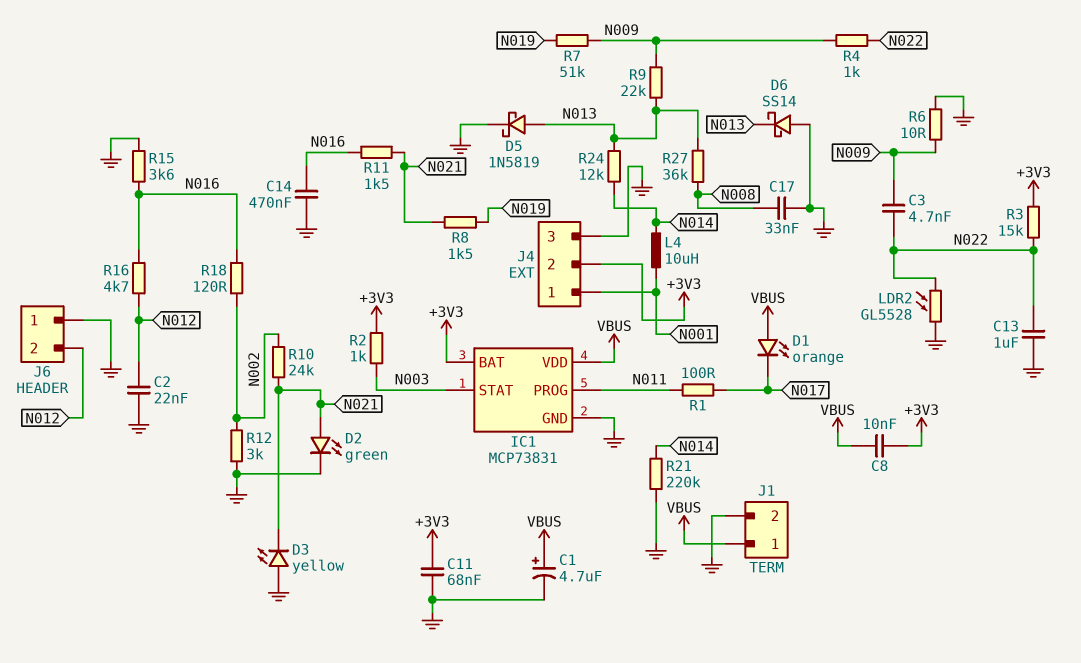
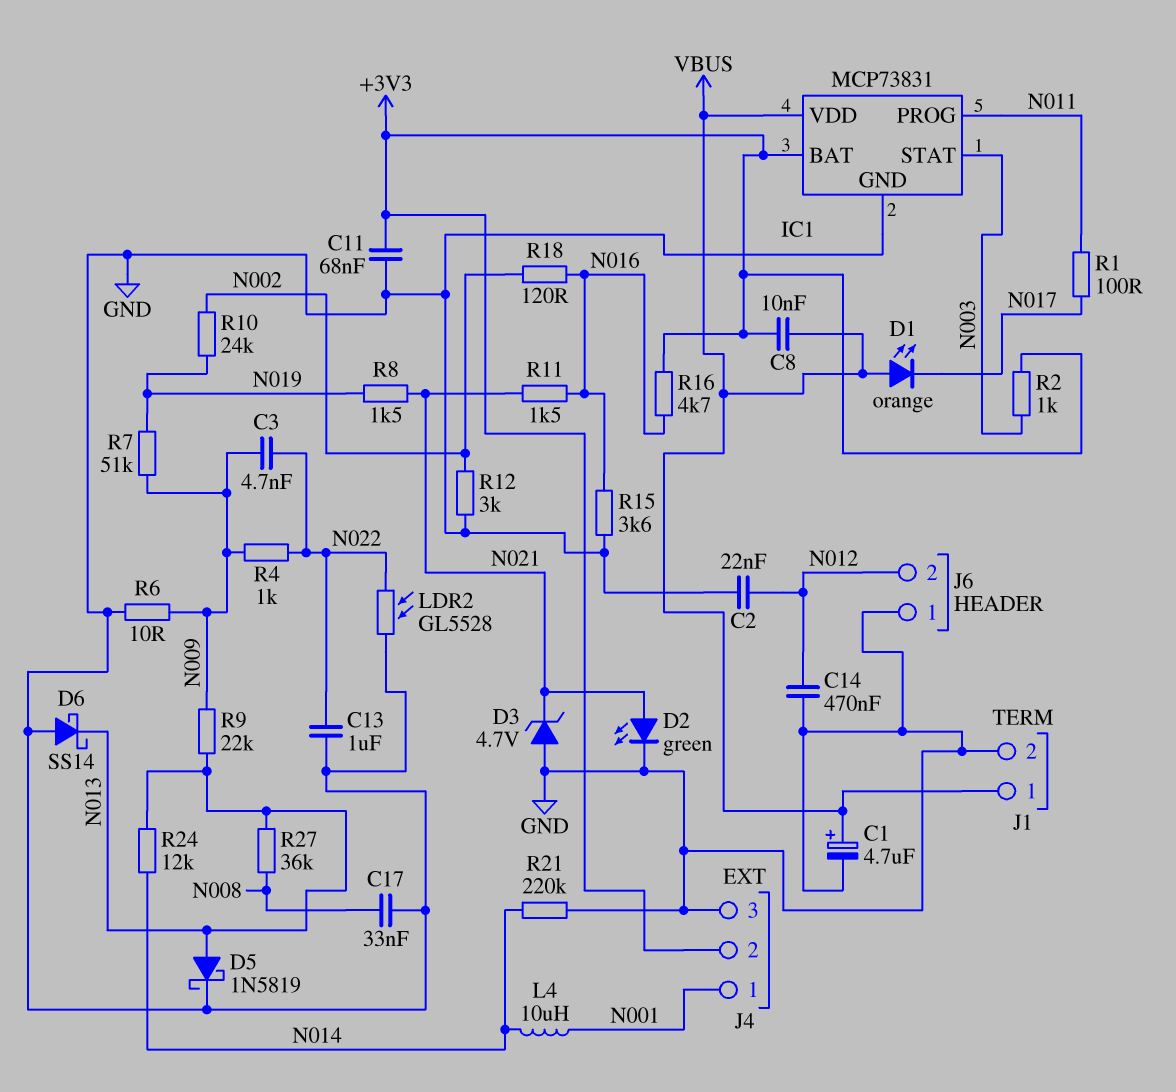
C14: 470nF (GND, N016) -> 470nF (GND, N012)
D3: LED yellow (A GND, K N021) -> zener 4.7V (A GND, K N021)
R3: 15k (+3V3, N022) -> none
R10: 24k (N002, N021) -> 24k (N002, N019)
R16: 4.7k (N012, N016) -> 4.7k (+3V3, N016)

